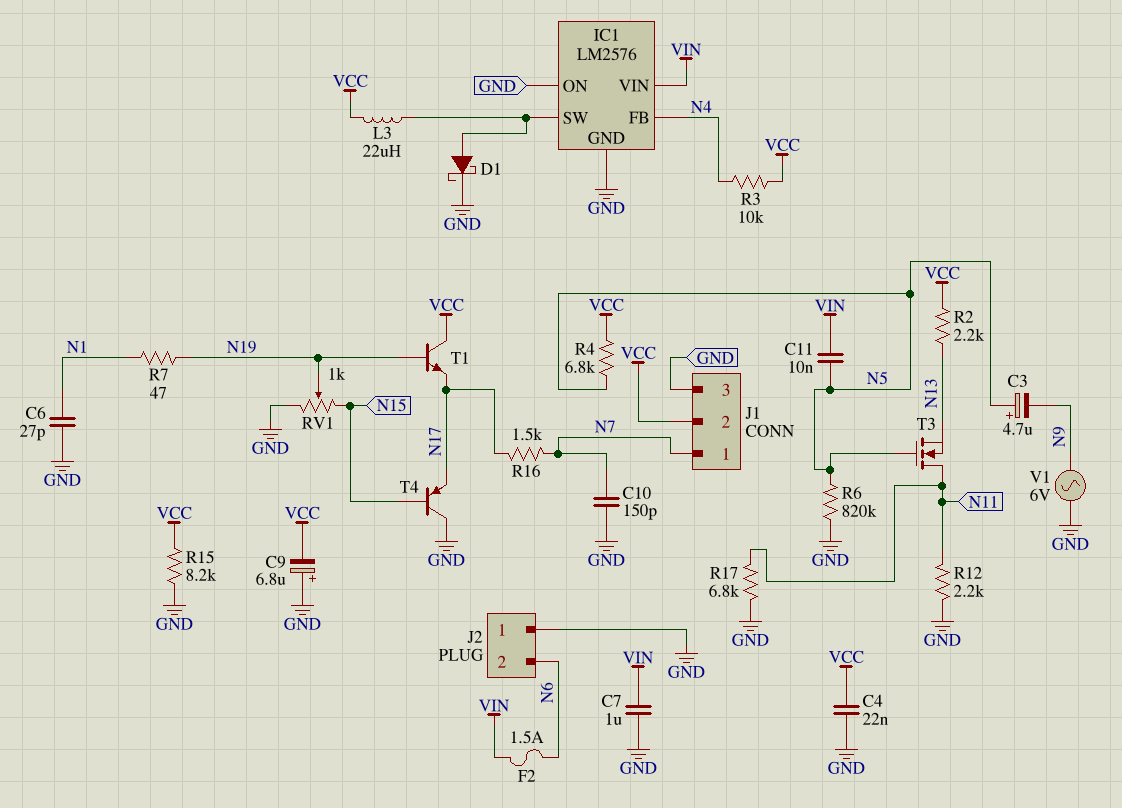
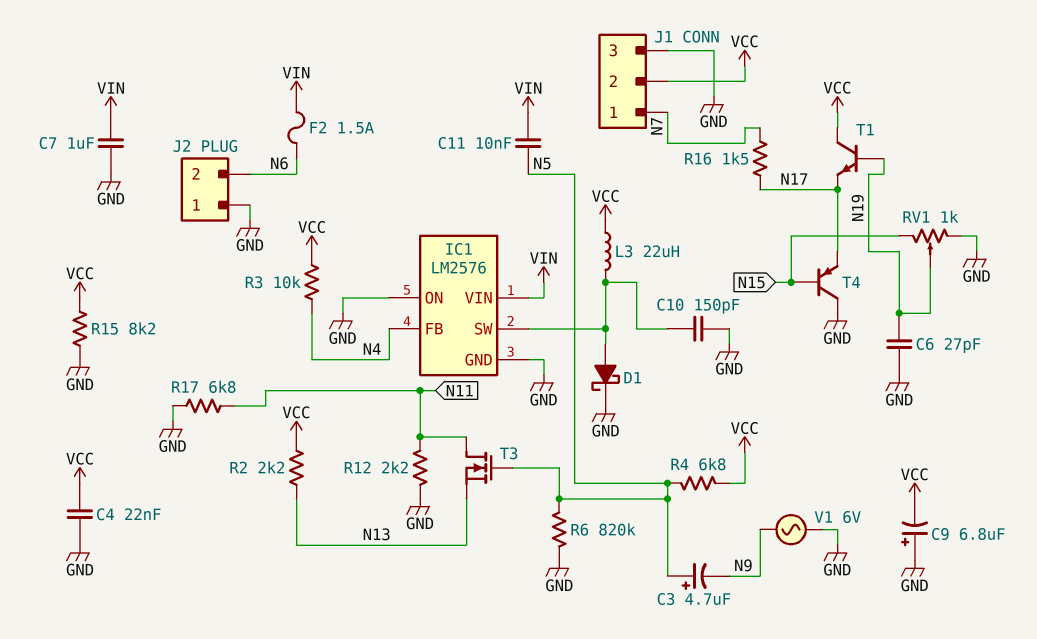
C6: 27pF (GND, N1) -> 27pF (GND, N19)
C10: 150pF (GND, N7) -> 150pF (GND, IC1/SW)
R7: 47 (N1, N19) -> none

